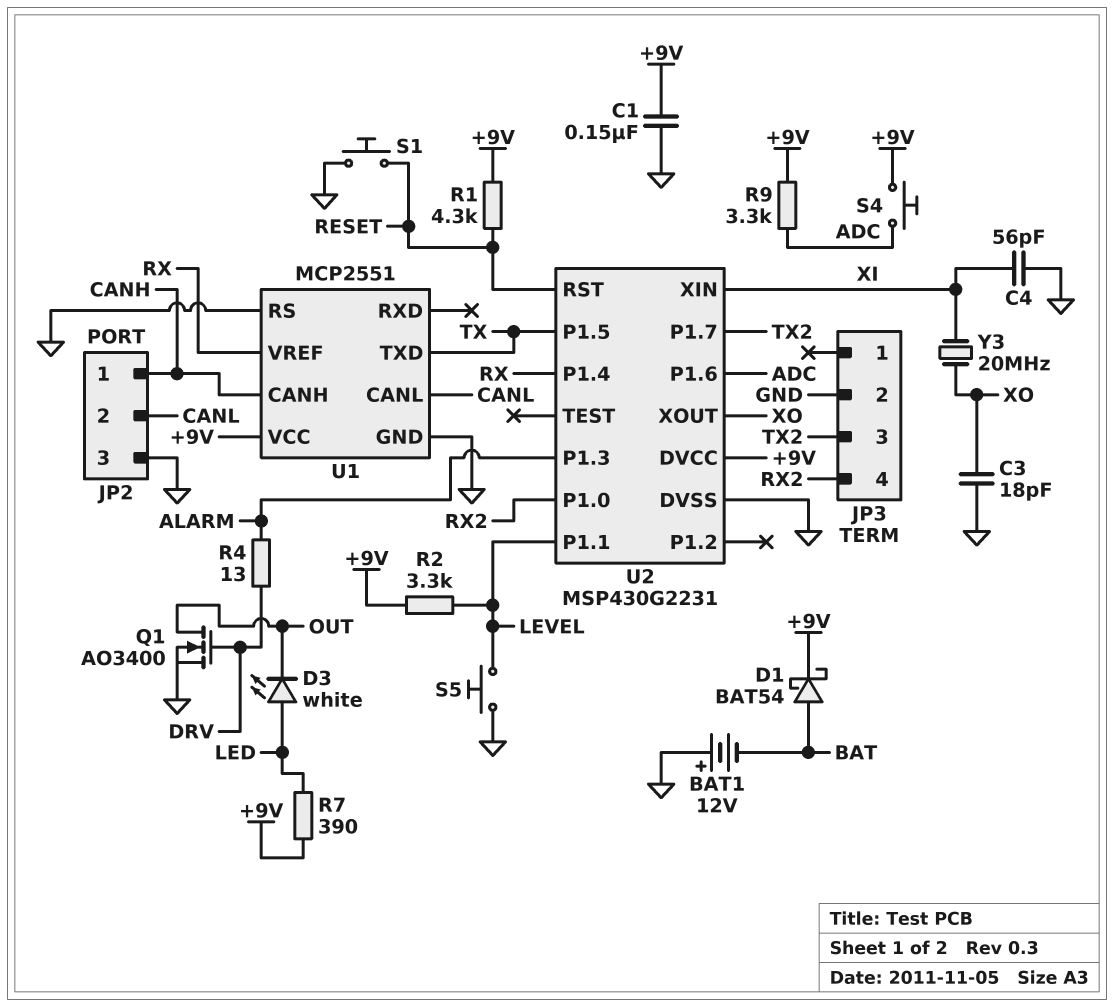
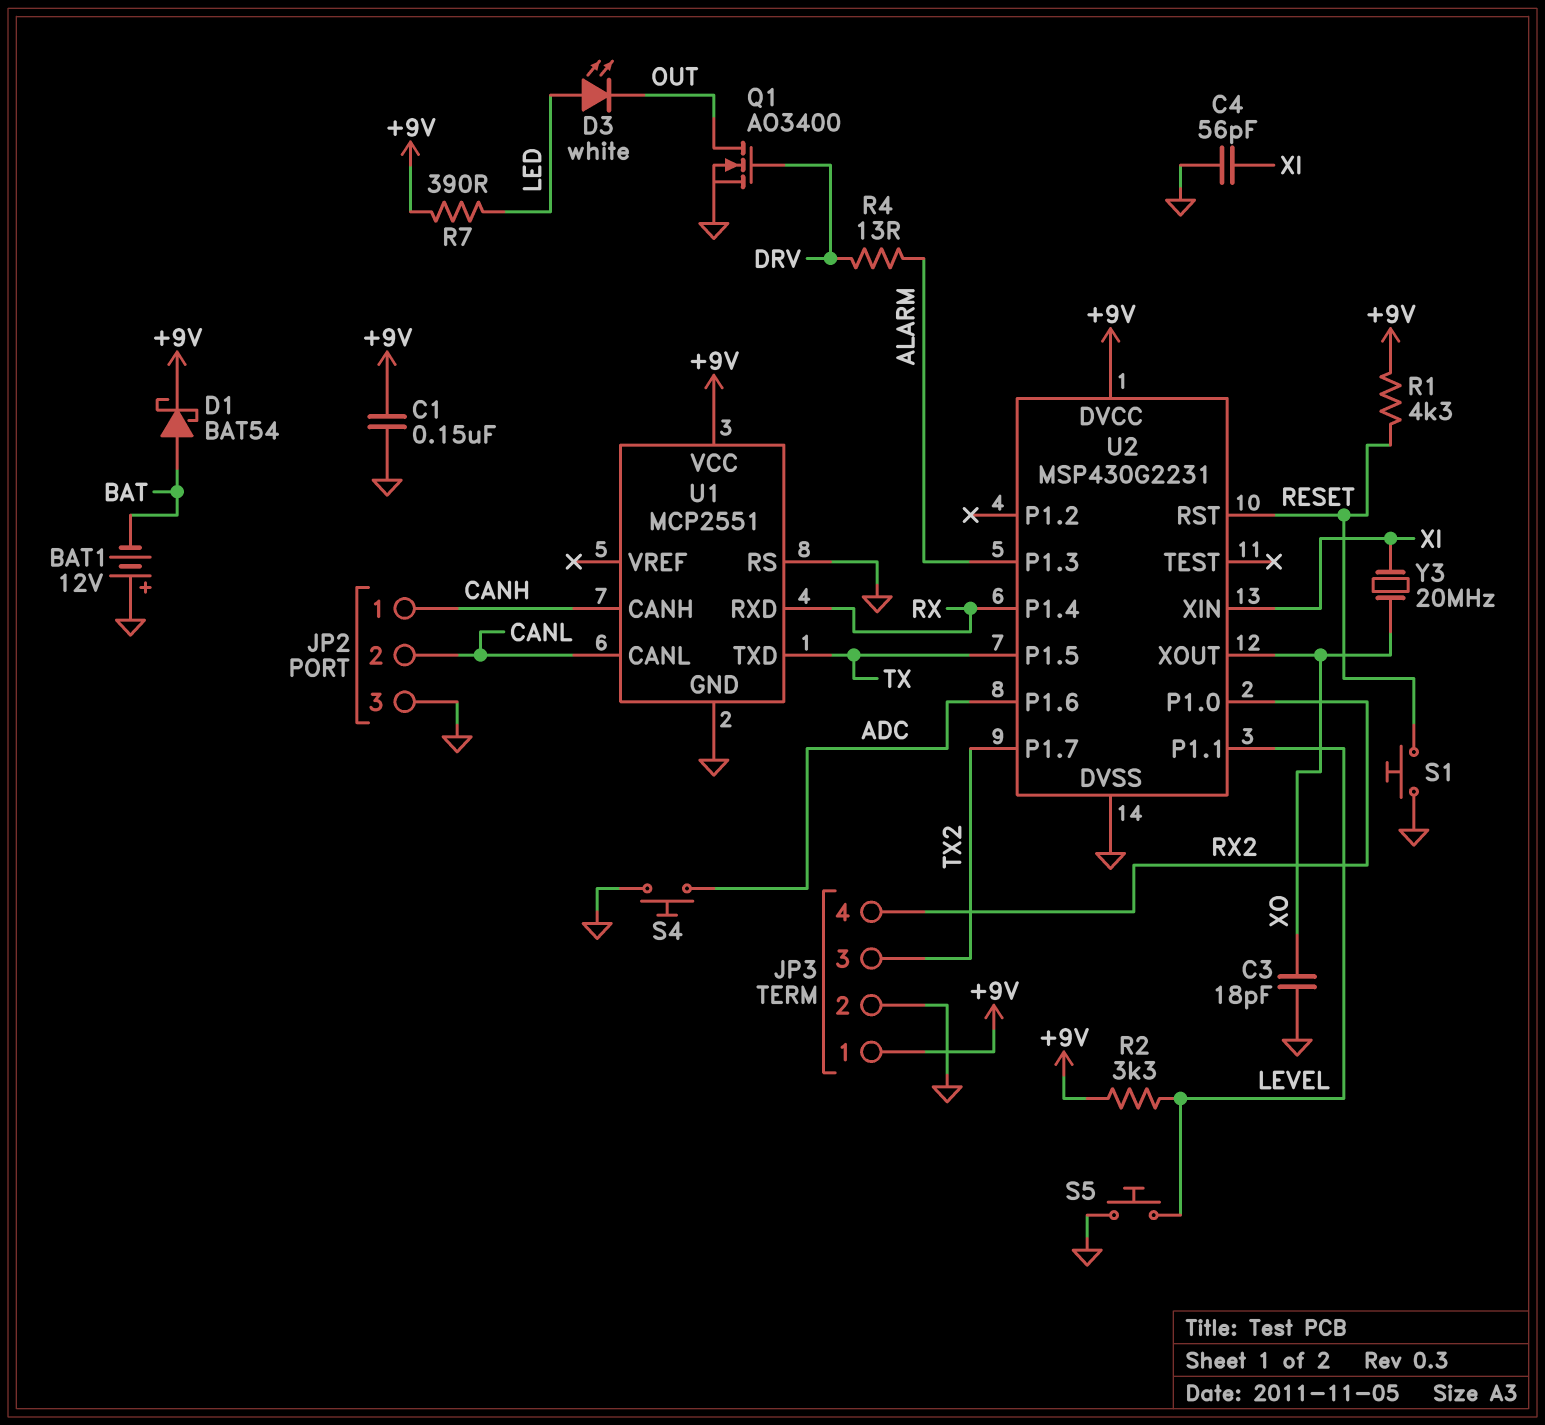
JP3 pin 1: none -> +9V
R9: 3.3k (+9V, ADC) -> none
S4: button (+9V, ADC) -> button (ADC, GND)
U1 pin RXD: none -> RX
U1 pin VREF: RX -> none

